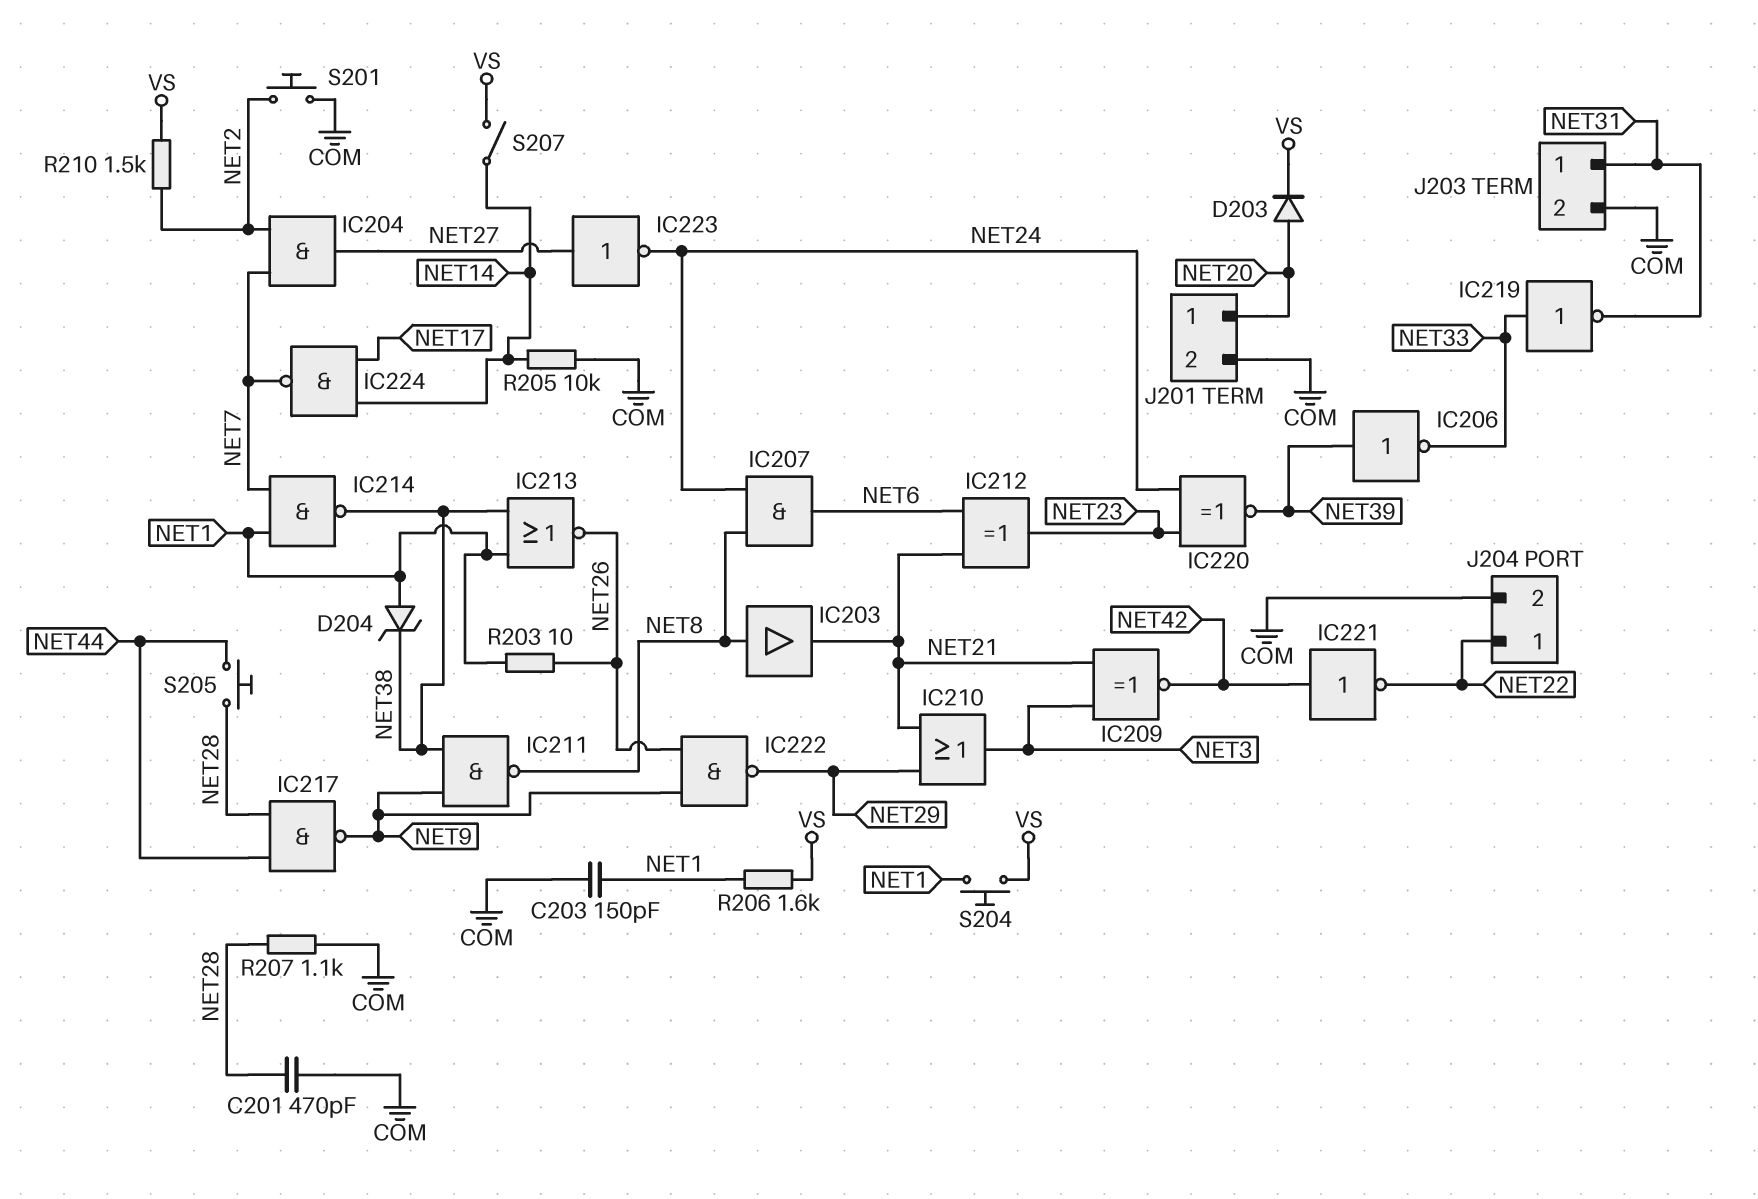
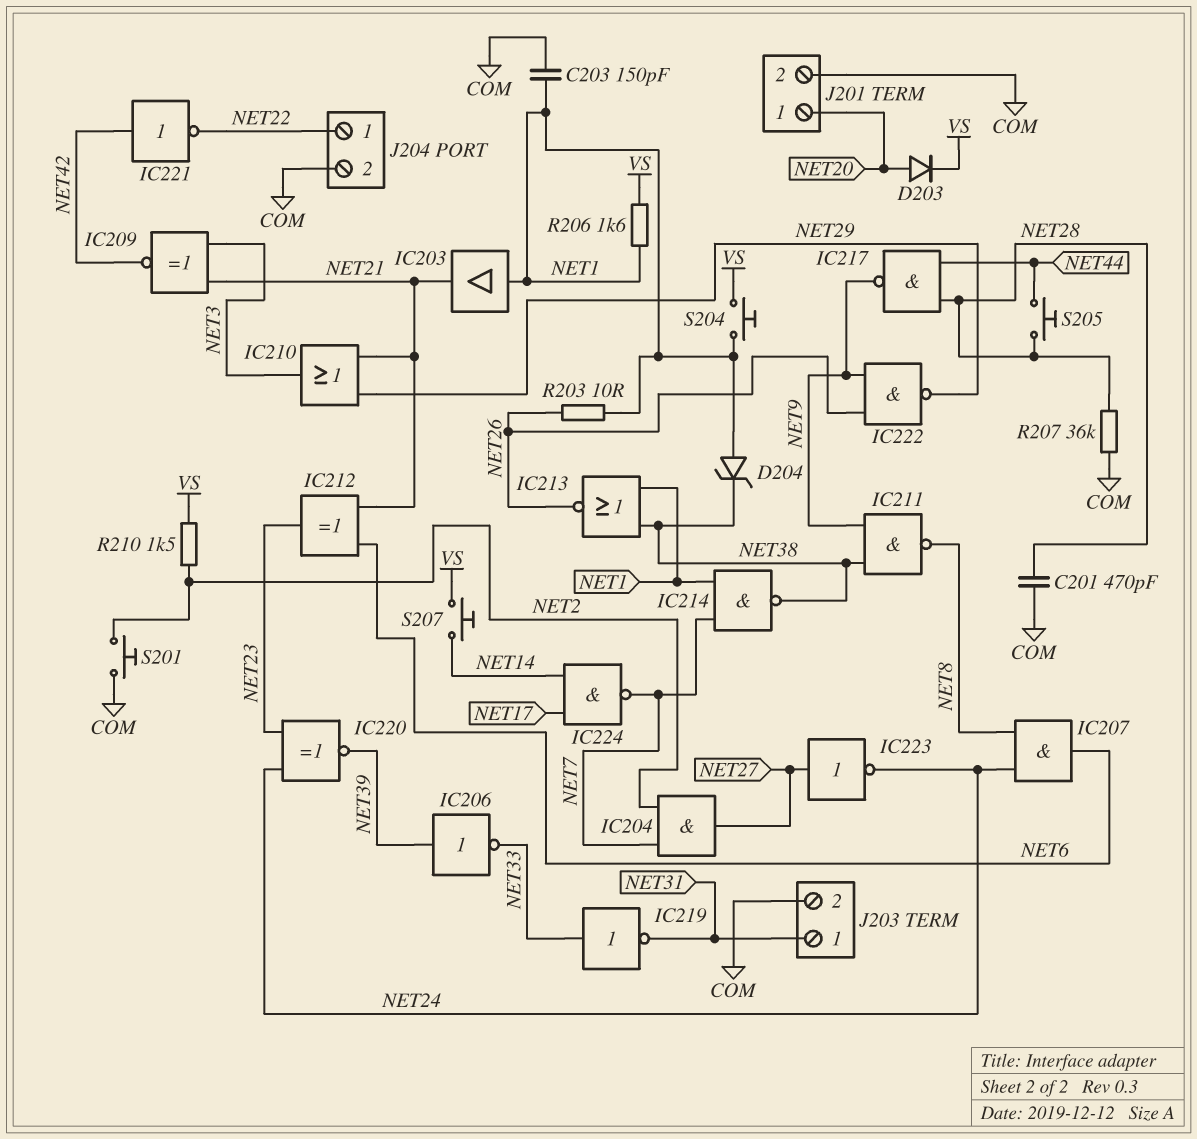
IC203: buffer (in NET8, out NET21) -> buffer (in NET1, out NET21)
R205: 10k (COM, NET14) -> none
R207: 1.1k (COM, NET28) -> 36k (COM, NET28)
S207: switch (NET14, VS) -> button (NET14, VS)

